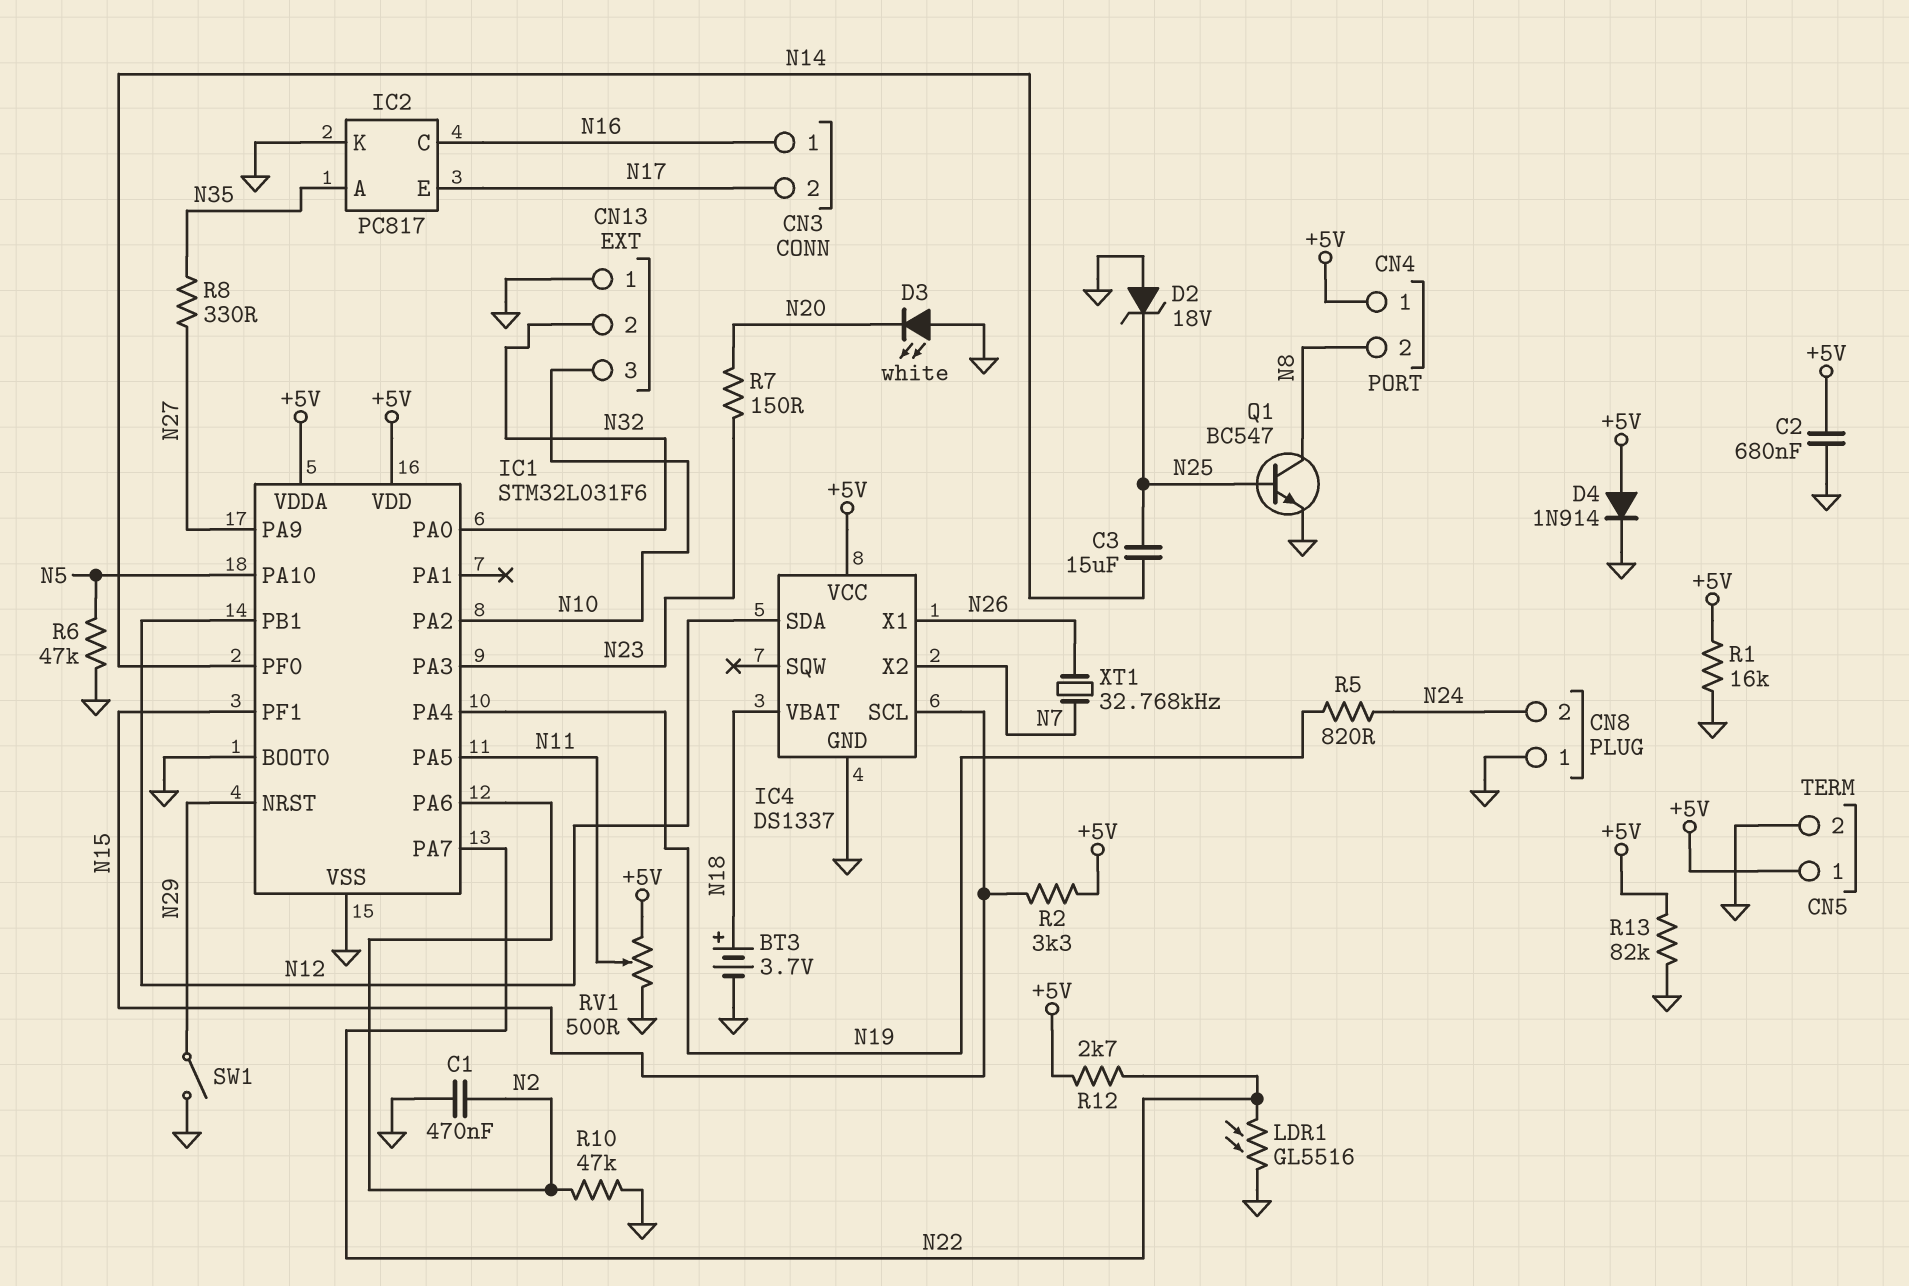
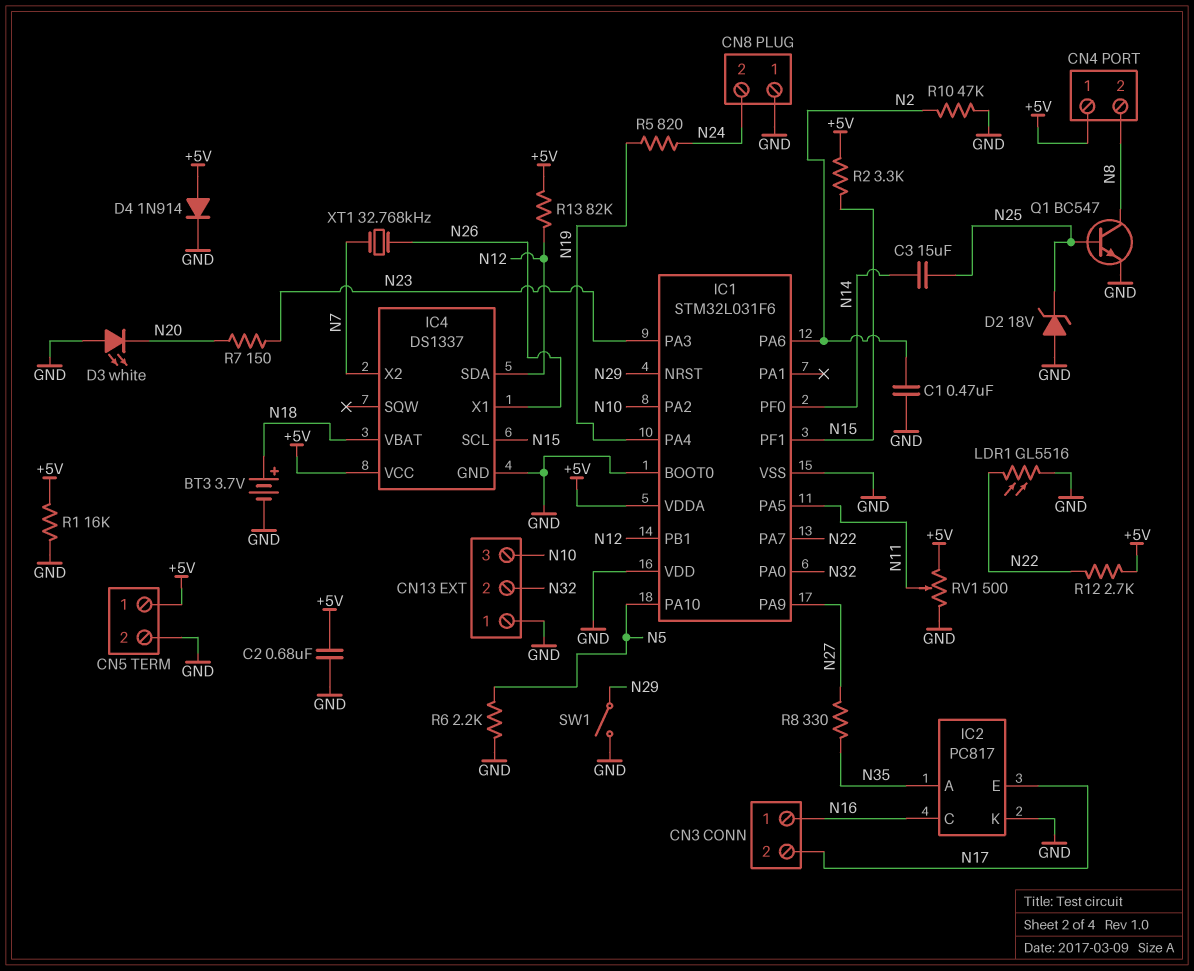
IC1 pin VDD: +5V -> GND
R6: 47k (GND, N5) -> 2.2k (GND, N5)
R13: 82k (+5V, GND) -> 82k (+5V, N12)

